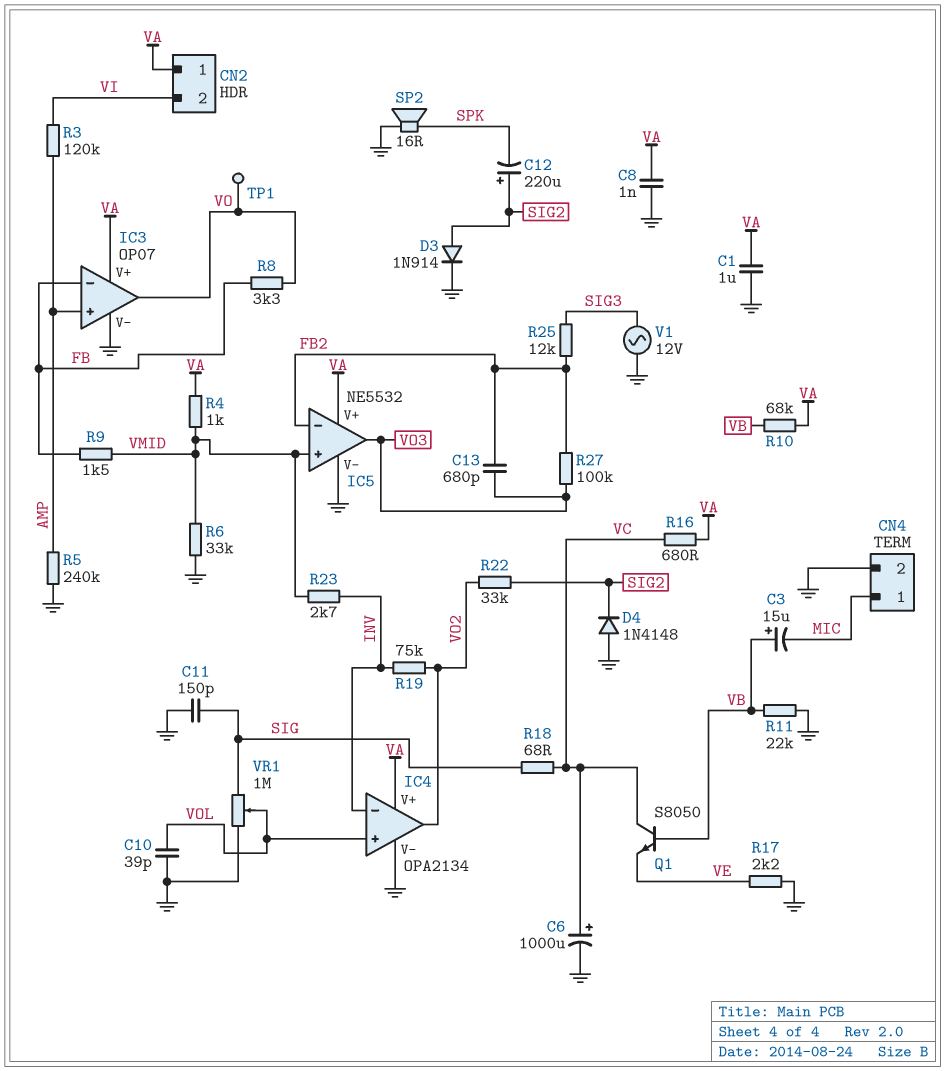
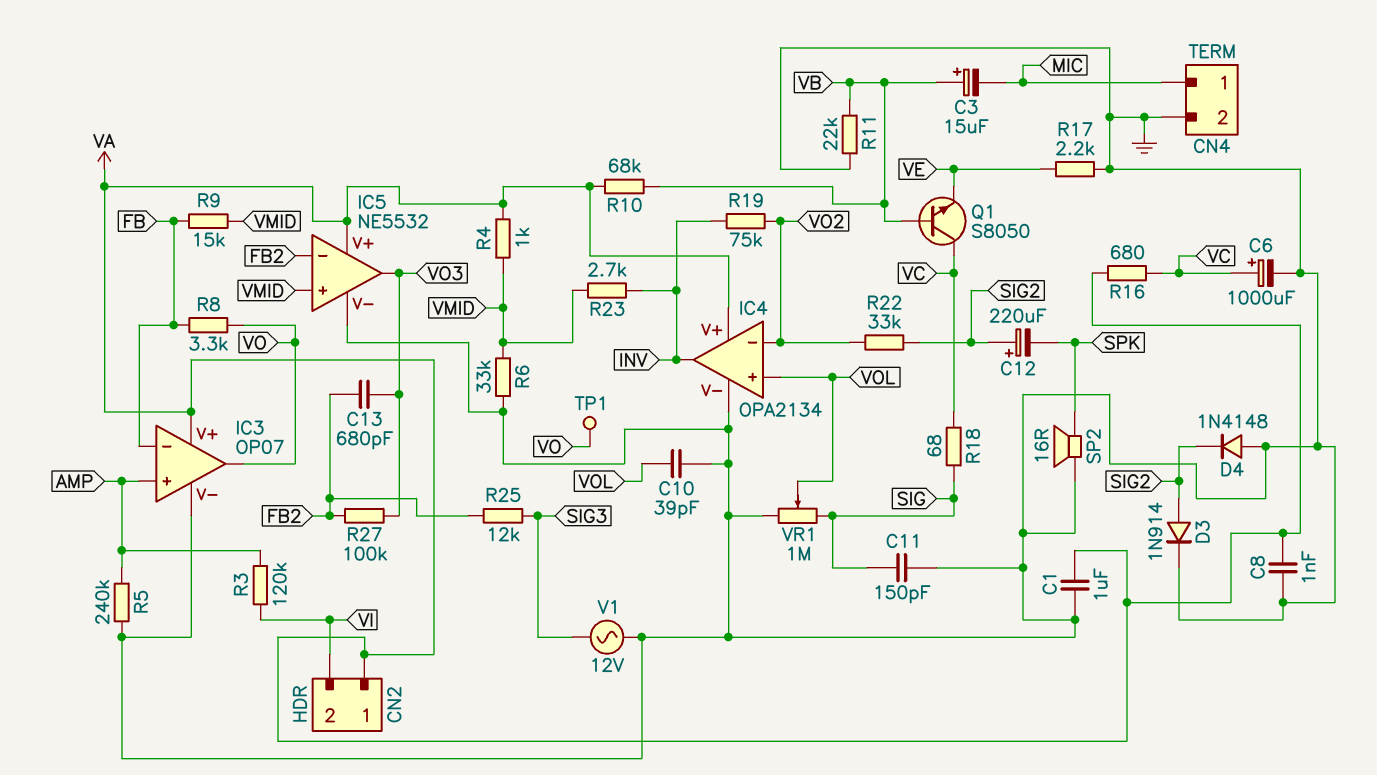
IC4 pin in-: INV -> VO2
IC4 pin out: VO2 -> INV
R9: 1.5k (FB, VMID) -> 15k (FB, VMID)

